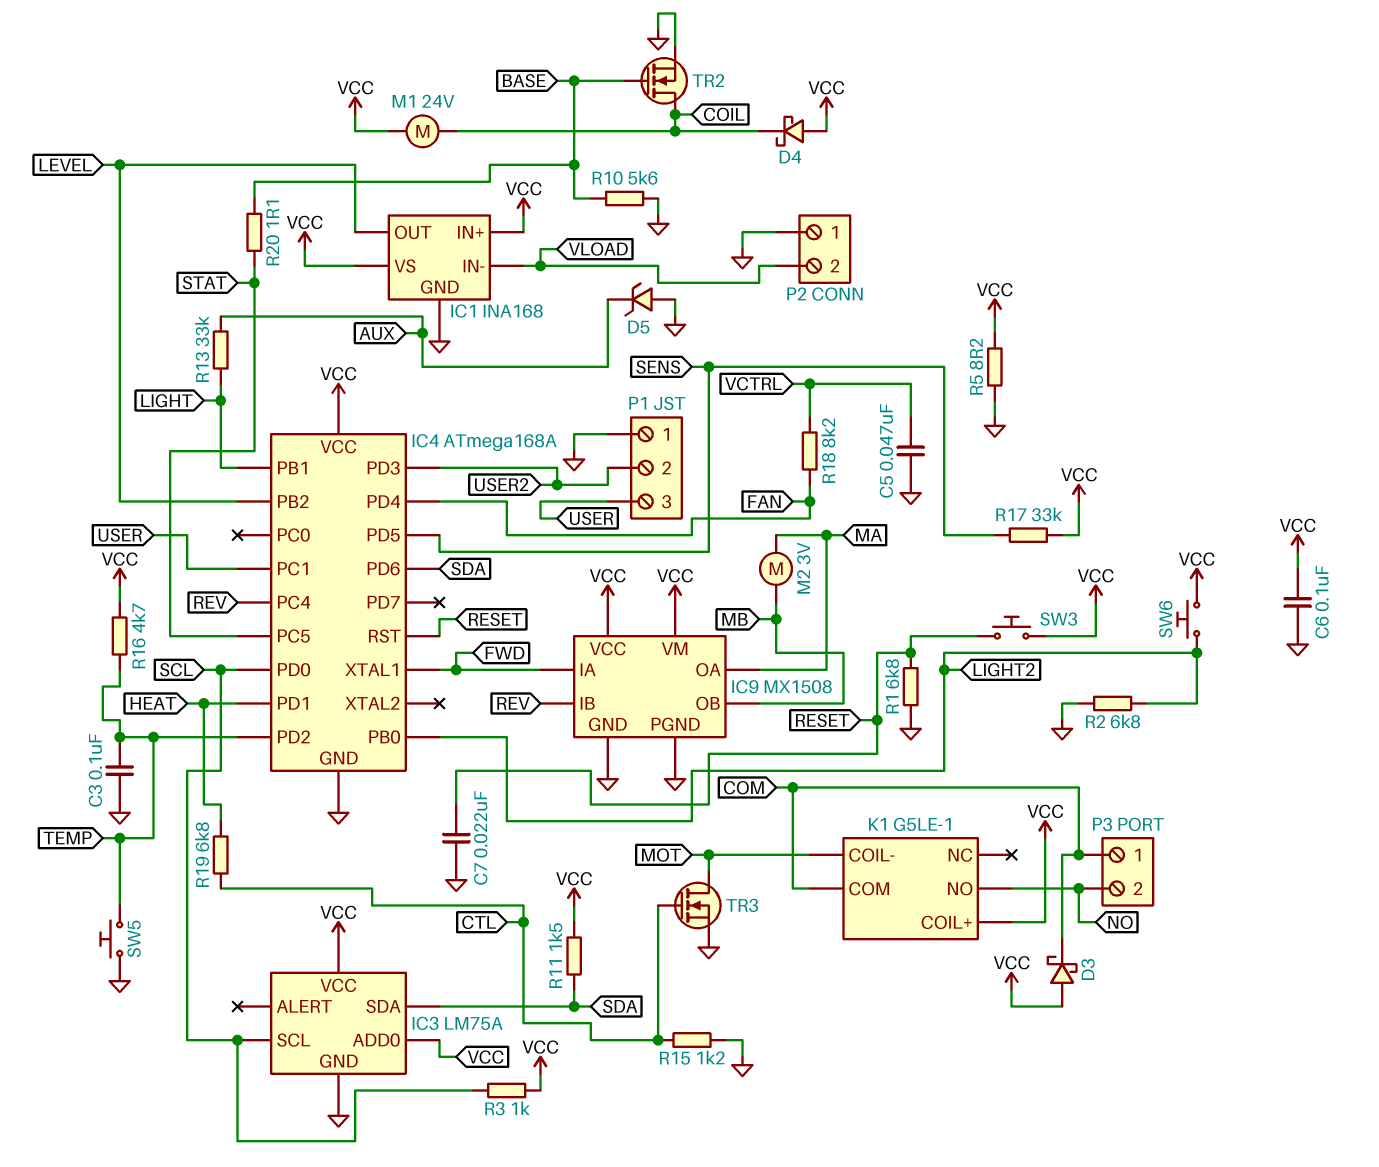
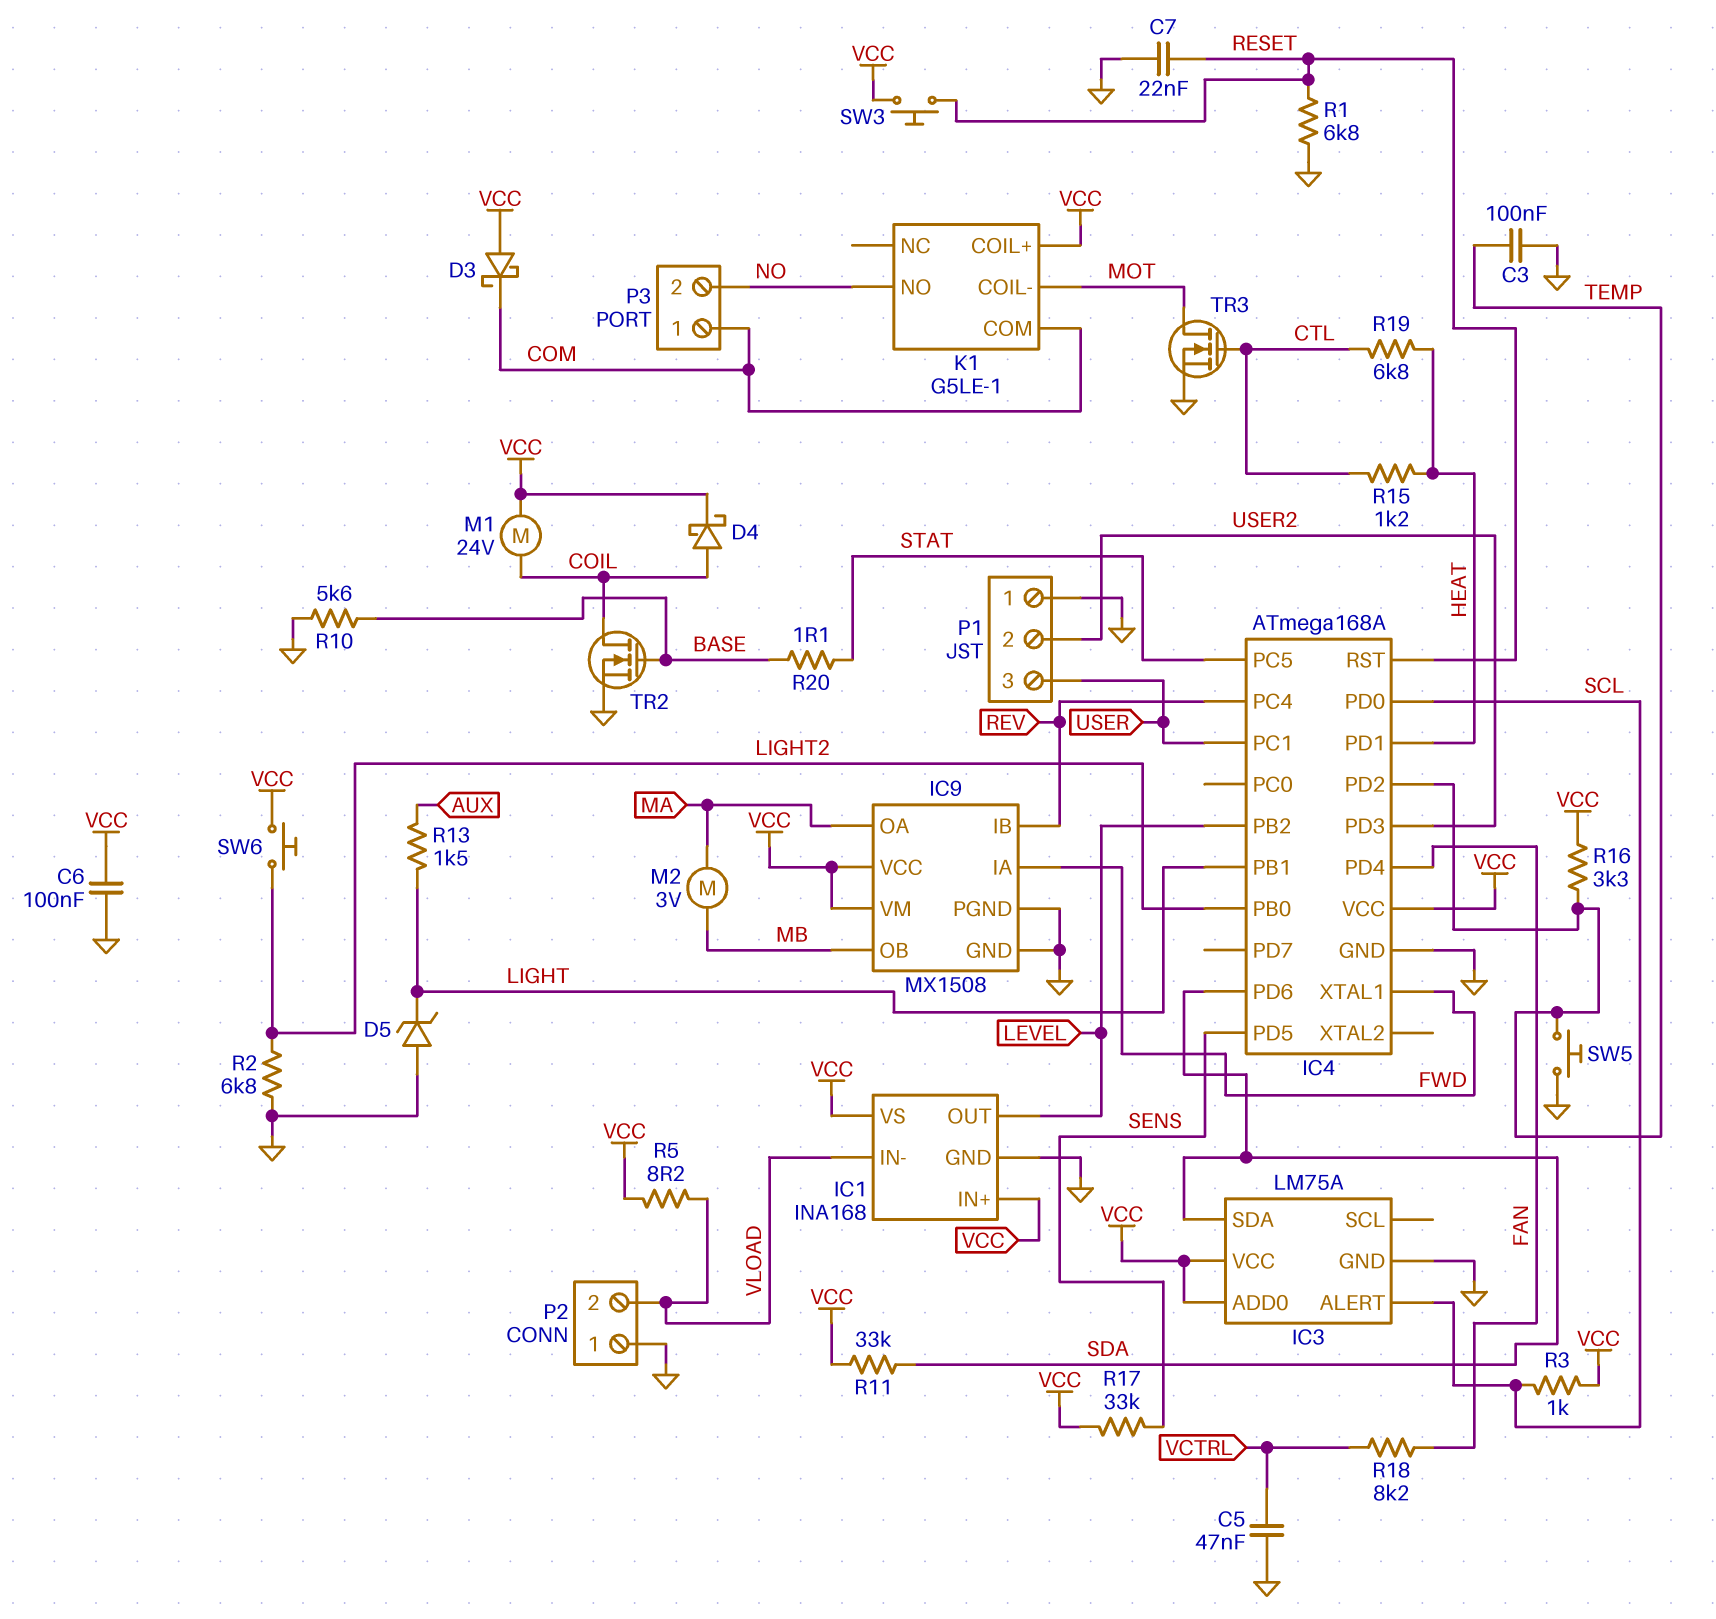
D4: schottky (A VCC, K COIL) -> schottky (A COIL, K VCC)
D5: zener (A GND, K AUX) -> zener (A GND, K LIGHT)
IC3 pin ALERT: none -> SCL
IC3 pin SCL: SCL -> none
R5: 8.2 (GND, VCC) -> 8.2 (VCC, VLOAD)
R11: 1.5k (SDA, VCC) -> 33k (SDA, VCC)
R13: 33k (AUX, LIGHT) -> 1.5k (AUX, LIGHT)
R15: 1.2k (CTL, GND) -> 1.2k (CTL, HEAT)
R16: 4.7k (TEMP, VCC) -> 3.3k (TEMP, VCC)

